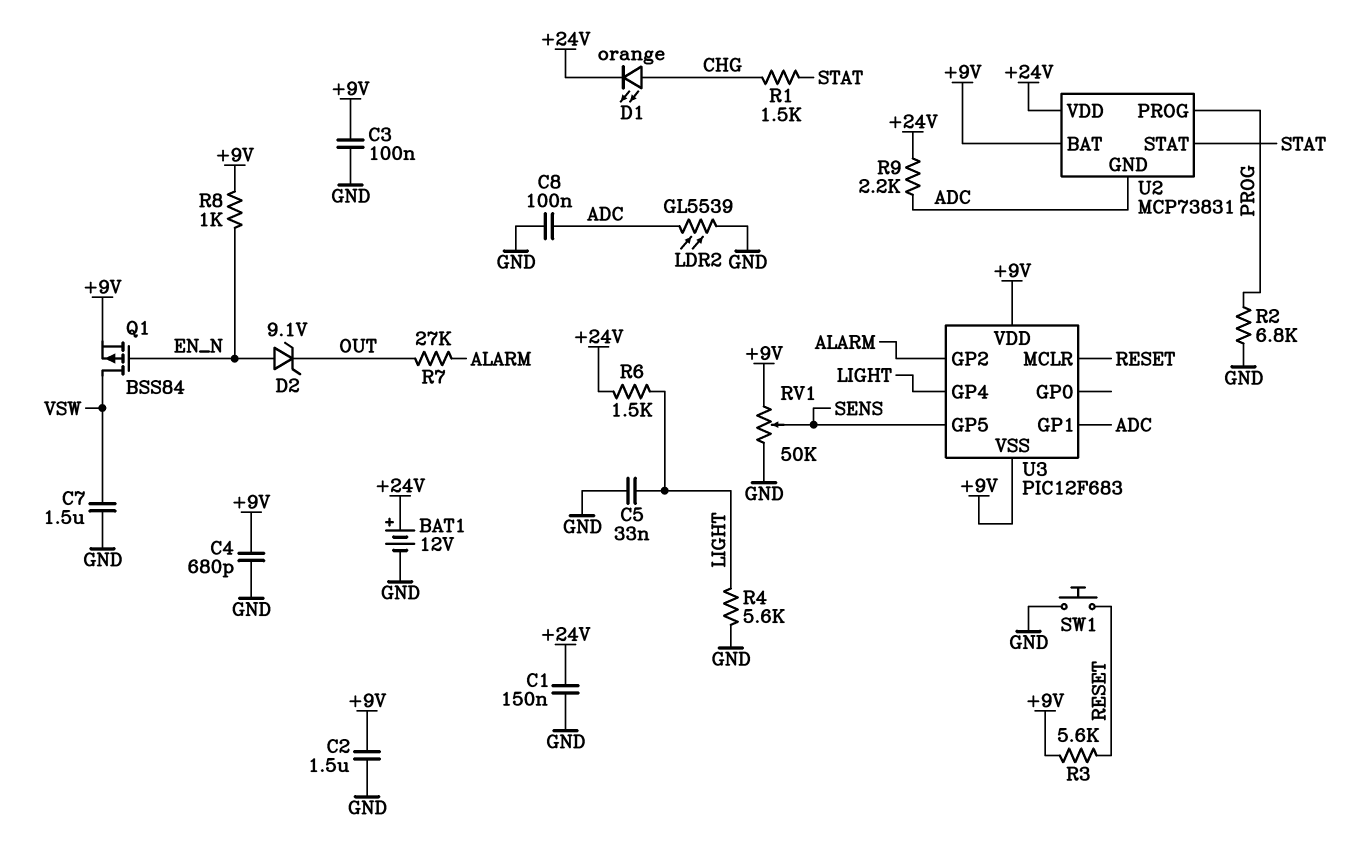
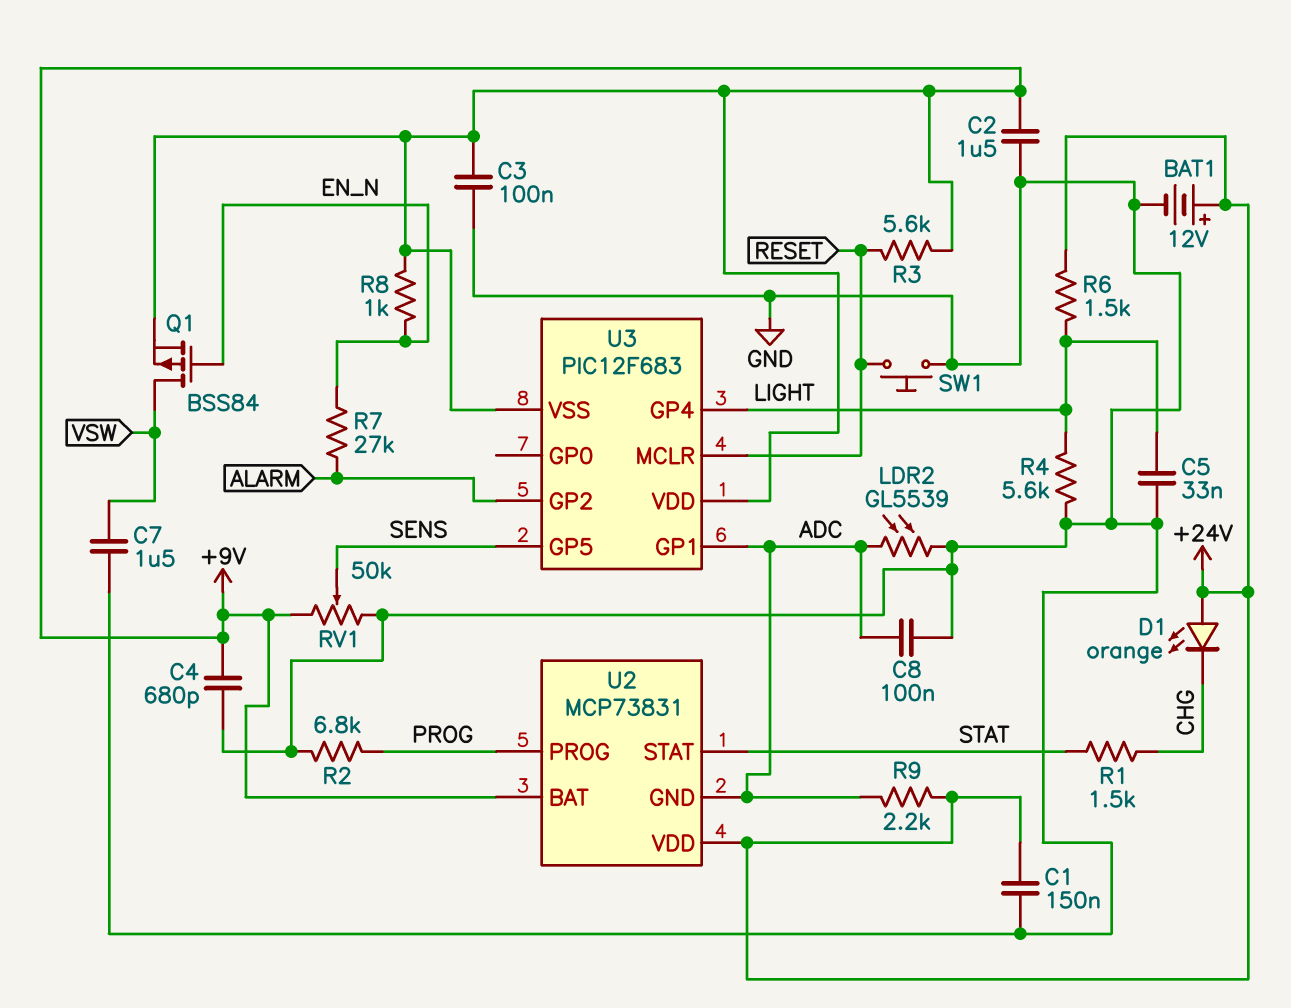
D1: LED orange (A CHG, K +24V) -> LED orange (A +24V, K CHG)
D2: zener 9.1V (A EN_N, K OUT) -> none
R7: 27k (ALARM, OUT) -> 27k (ALARM, EN_N)

